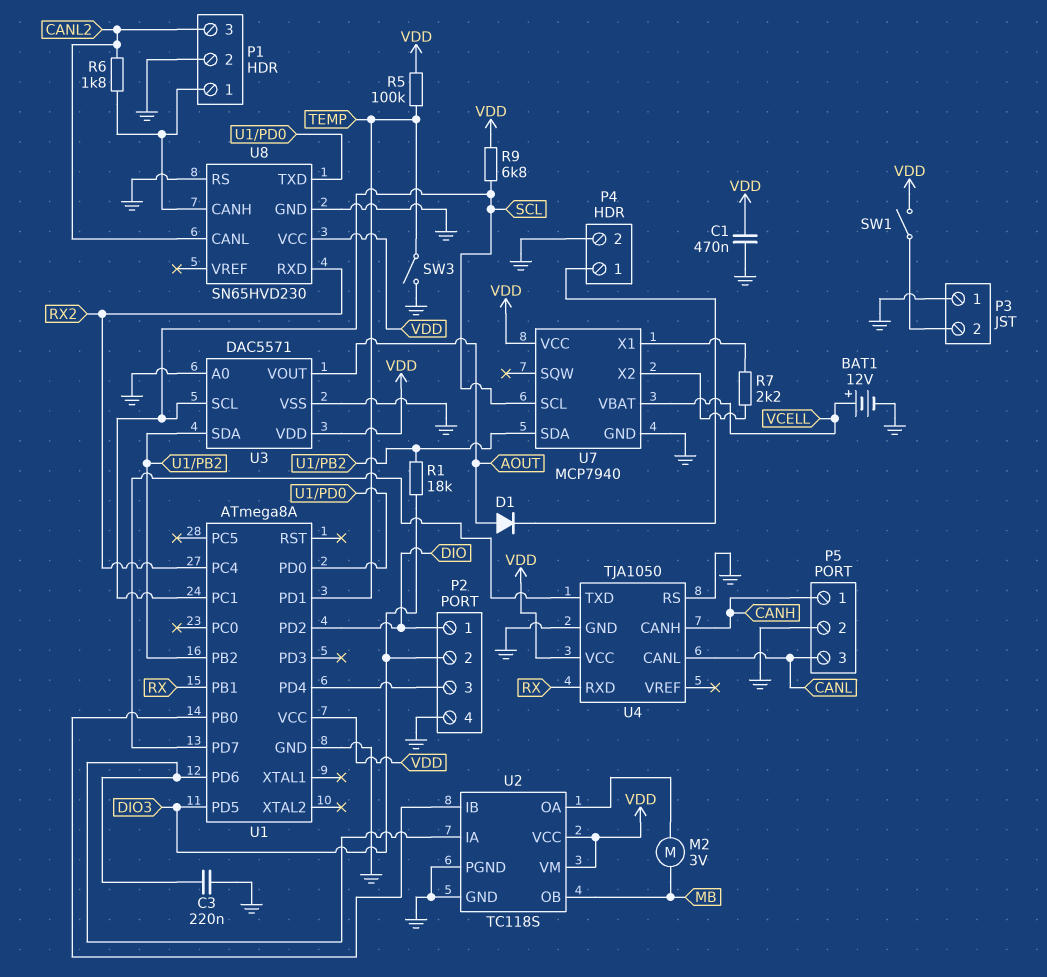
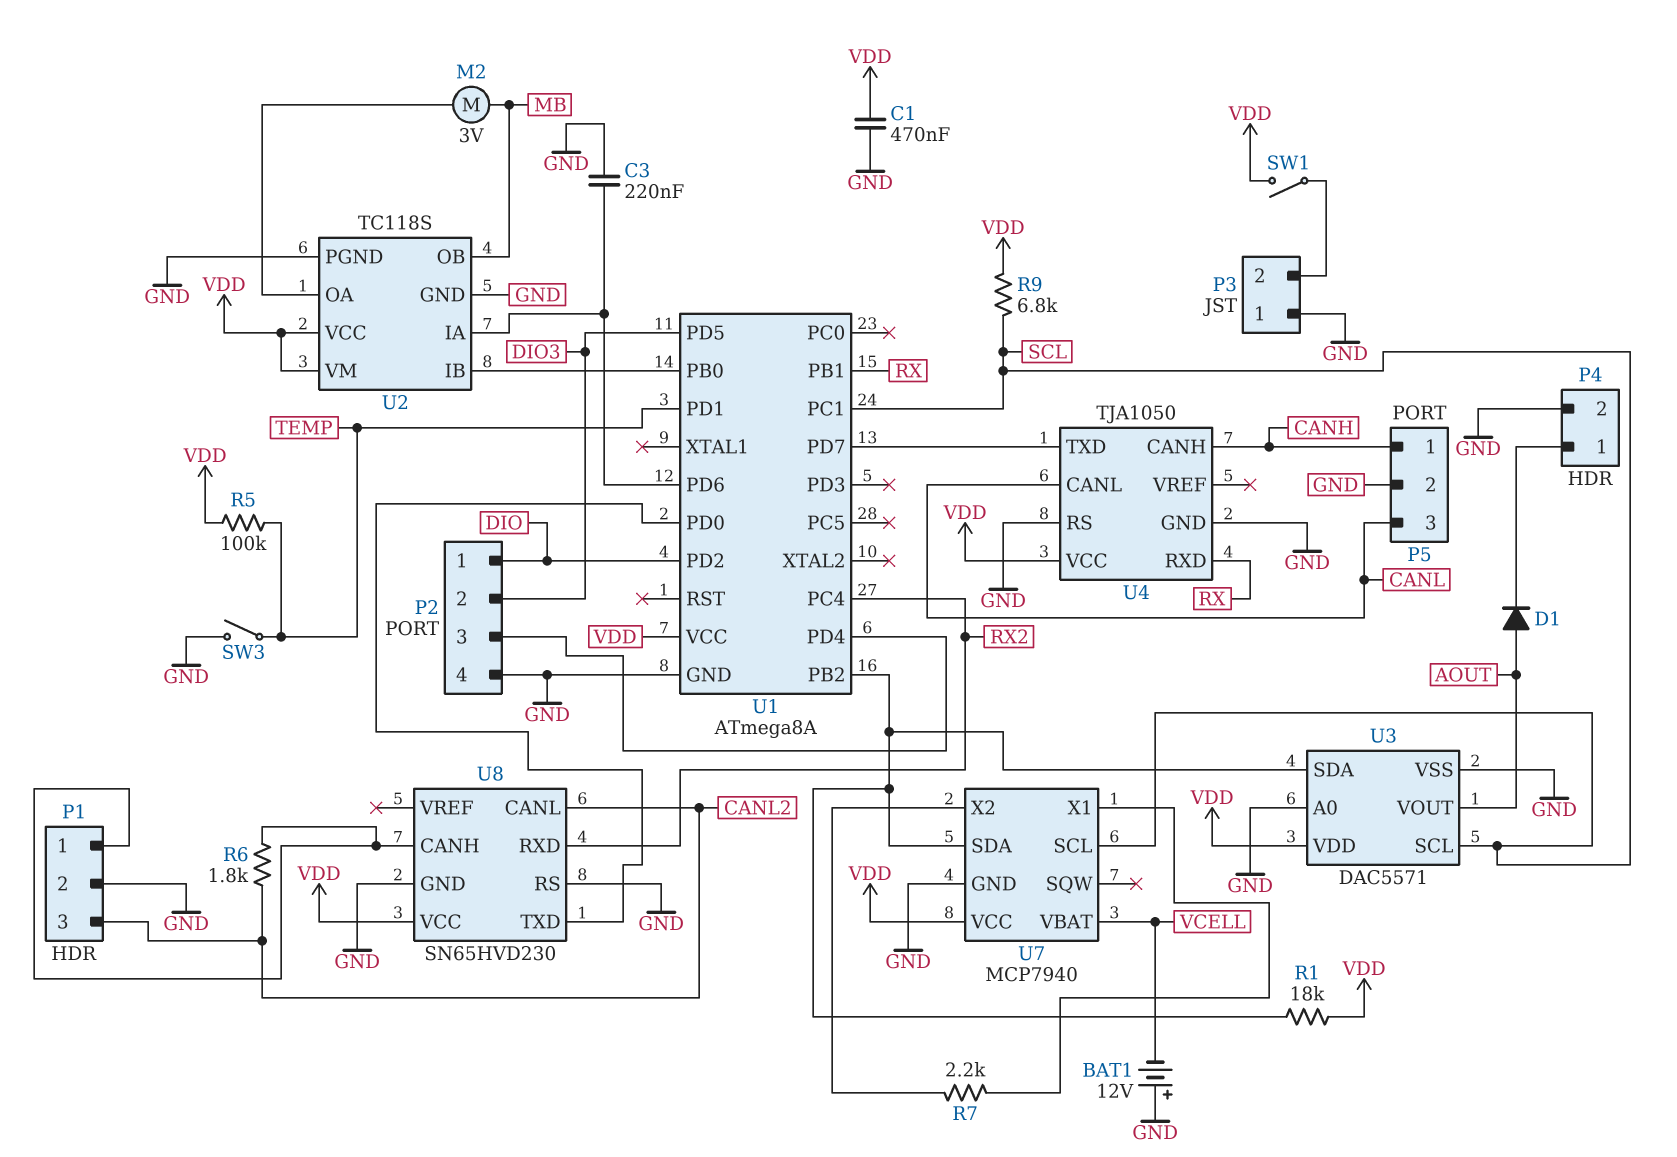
BAT1: 12V (plus VCELL, minus GND) -> 12V (plus GND, minus VCELL)
R1: 18k (DIO3, U1/PB2) -> 18k (U1/PB2, VDD)

